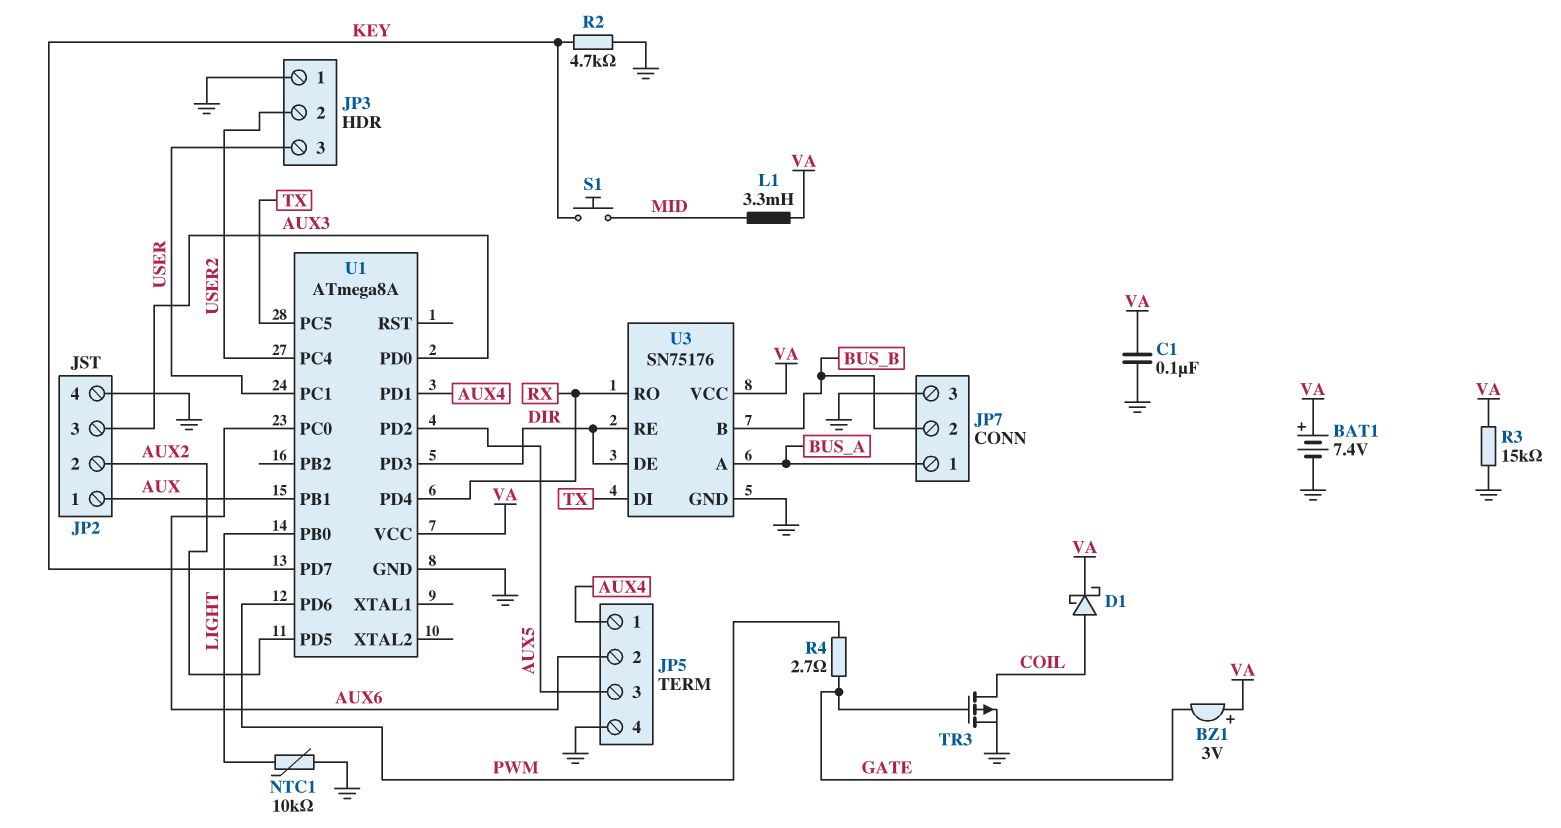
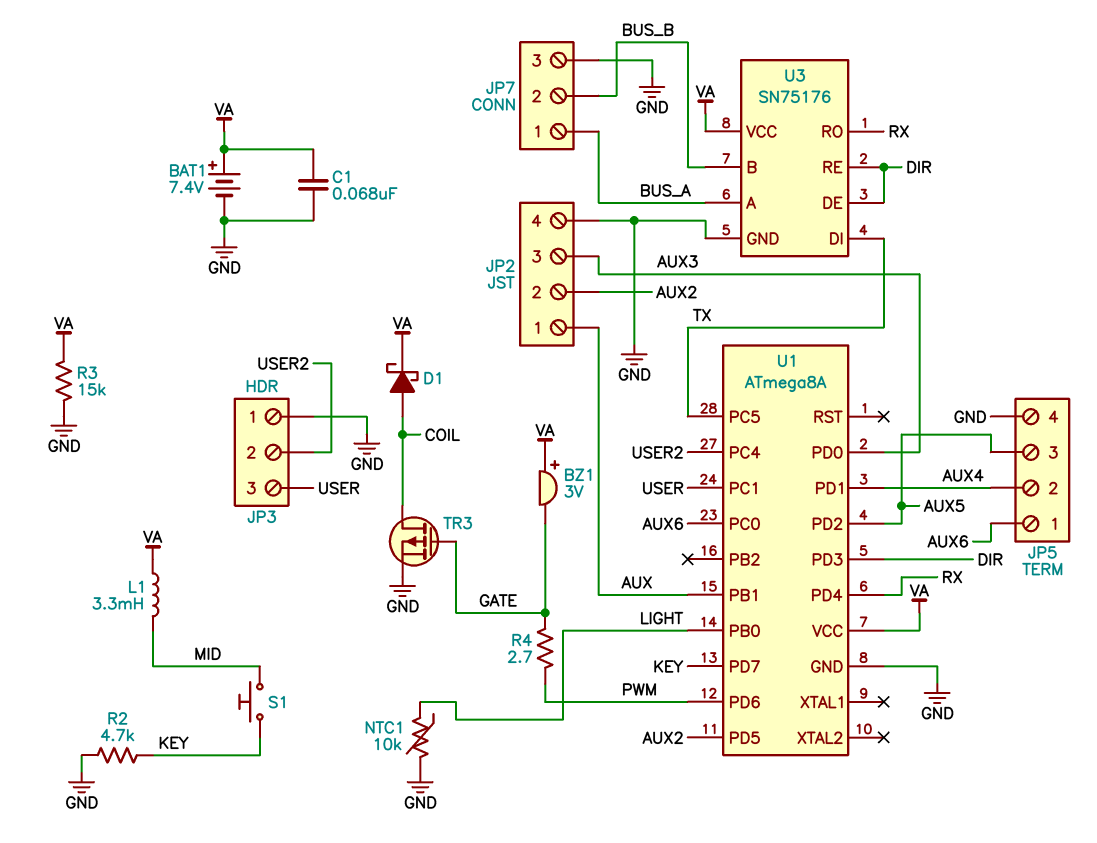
C1: 100nF (GND, VA) -> 68nF (GND, VA)
JP5 pin 1: AUX4 -> AUX6
JP5 pin 2: AUX6 -> AUX4

